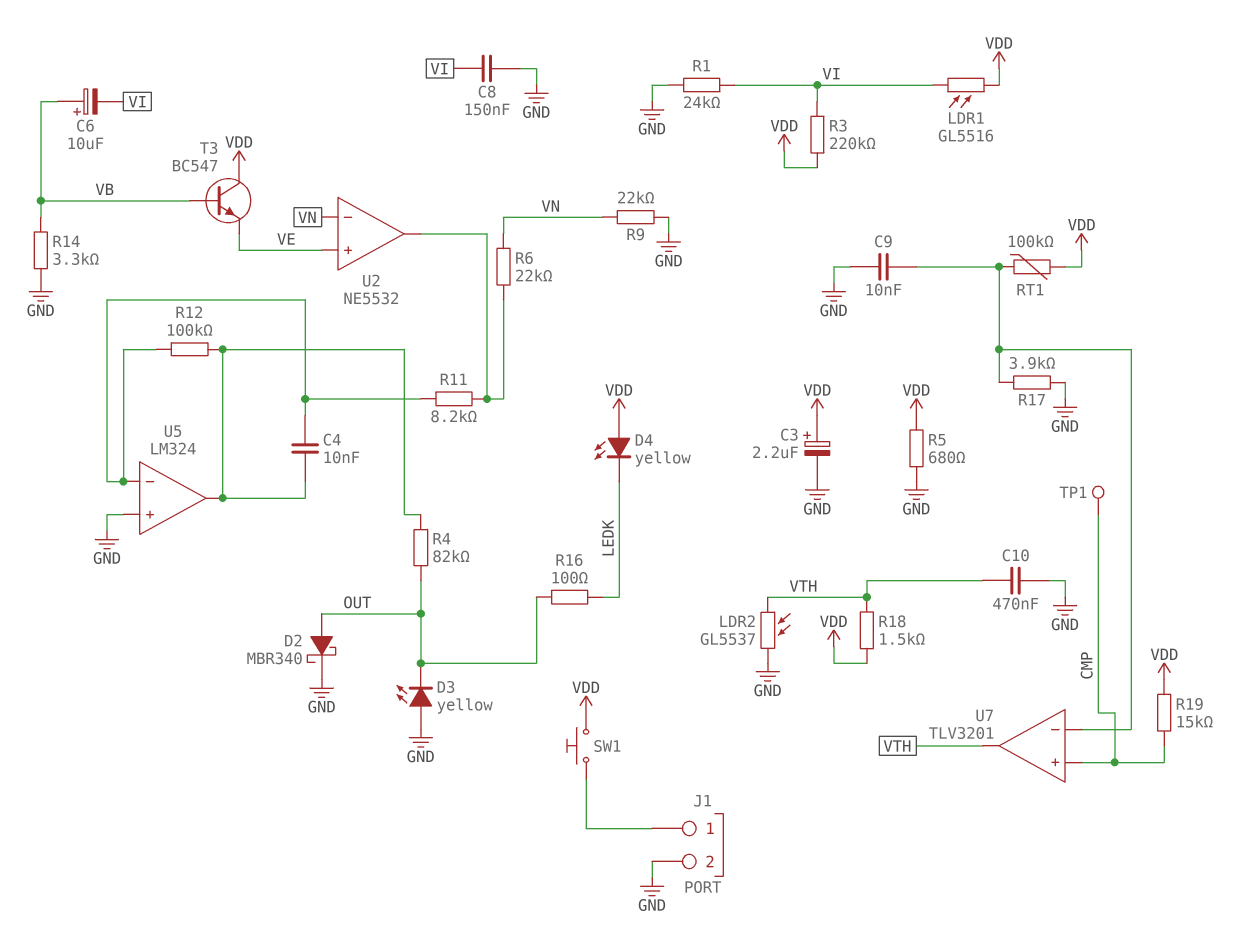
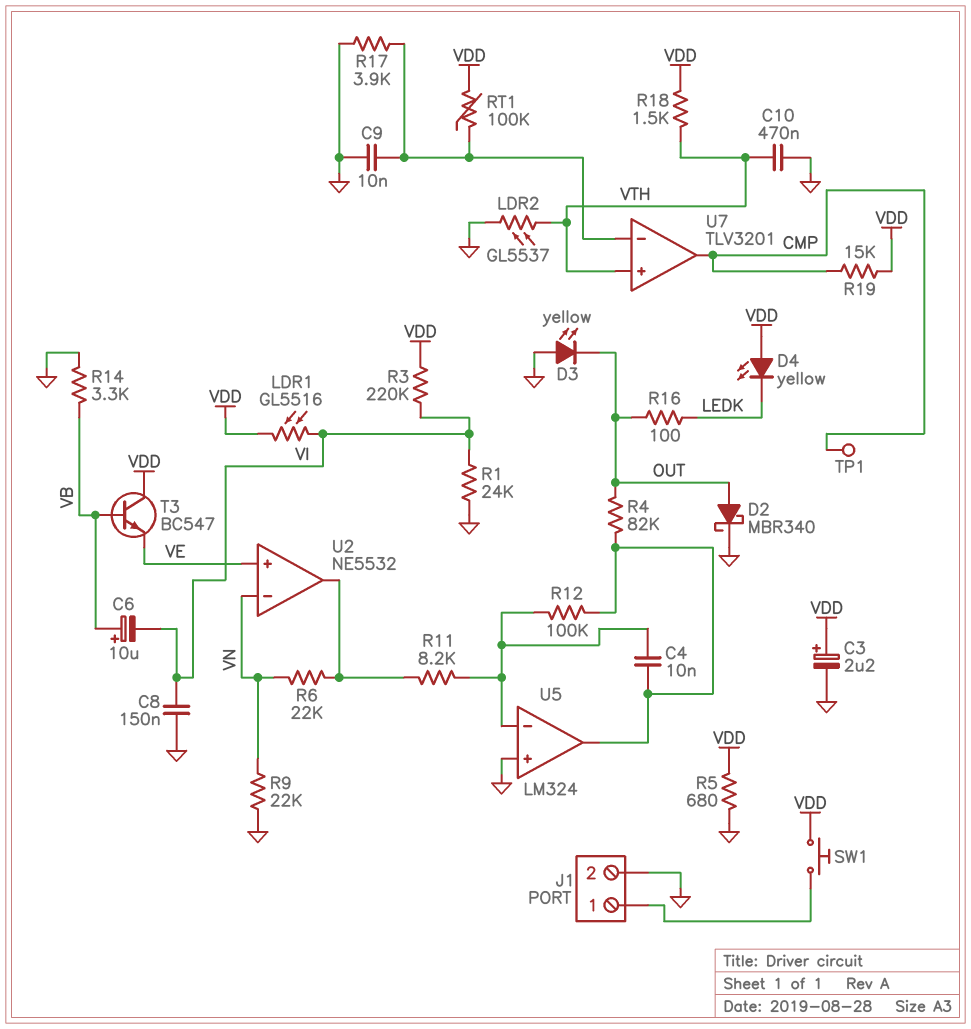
U7 pin in+: CMP -> VTH
U7 pin out: VTH -> CMP

